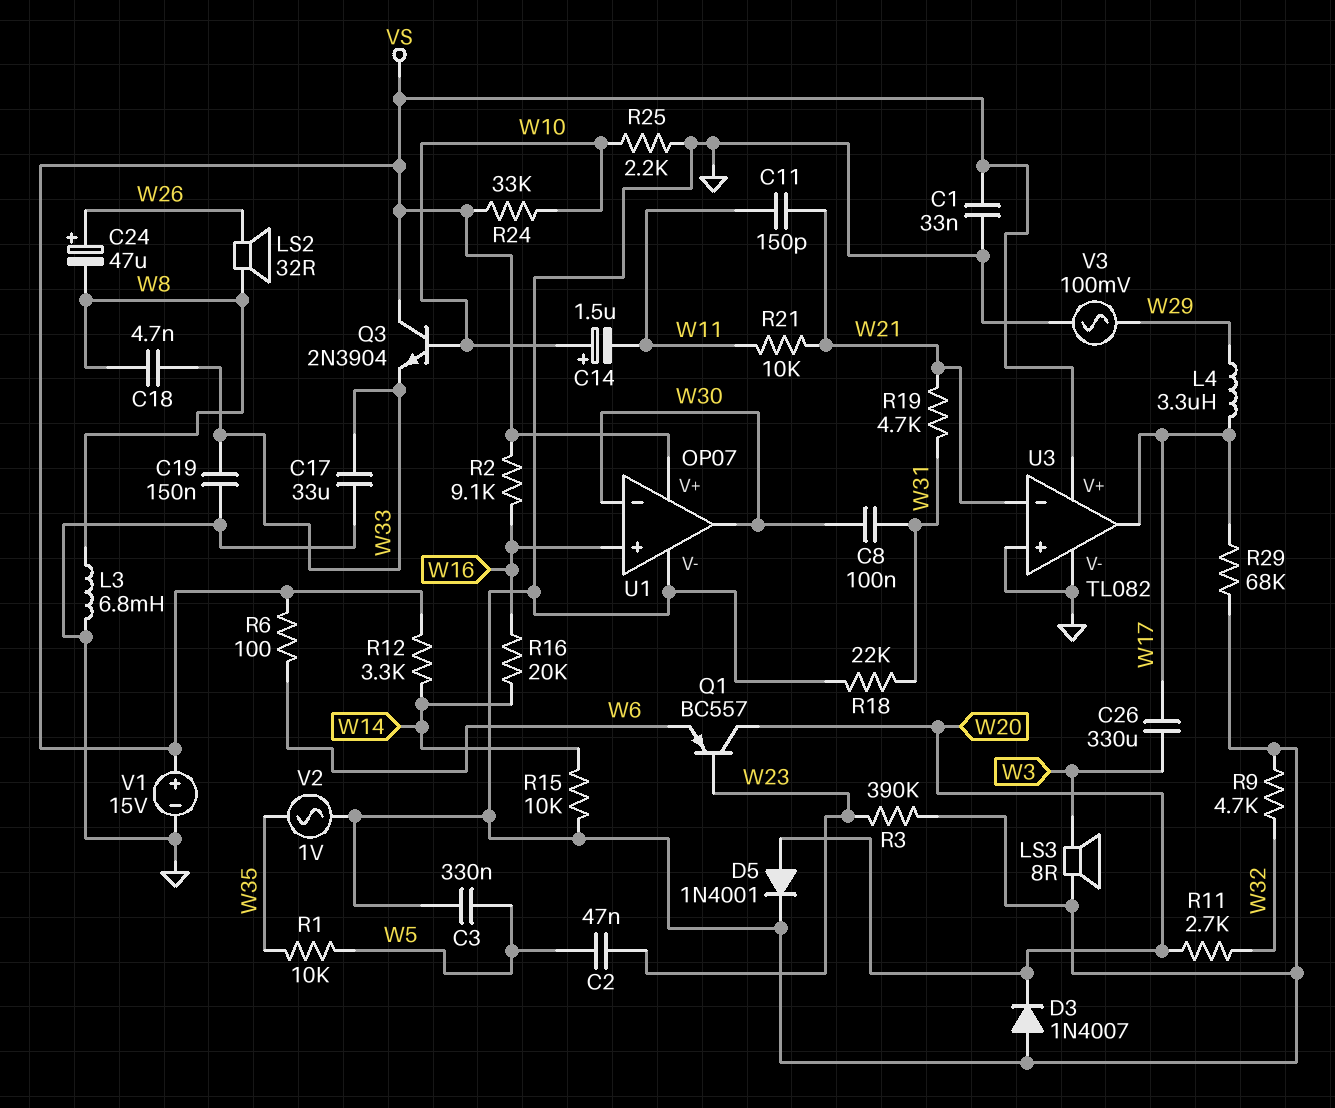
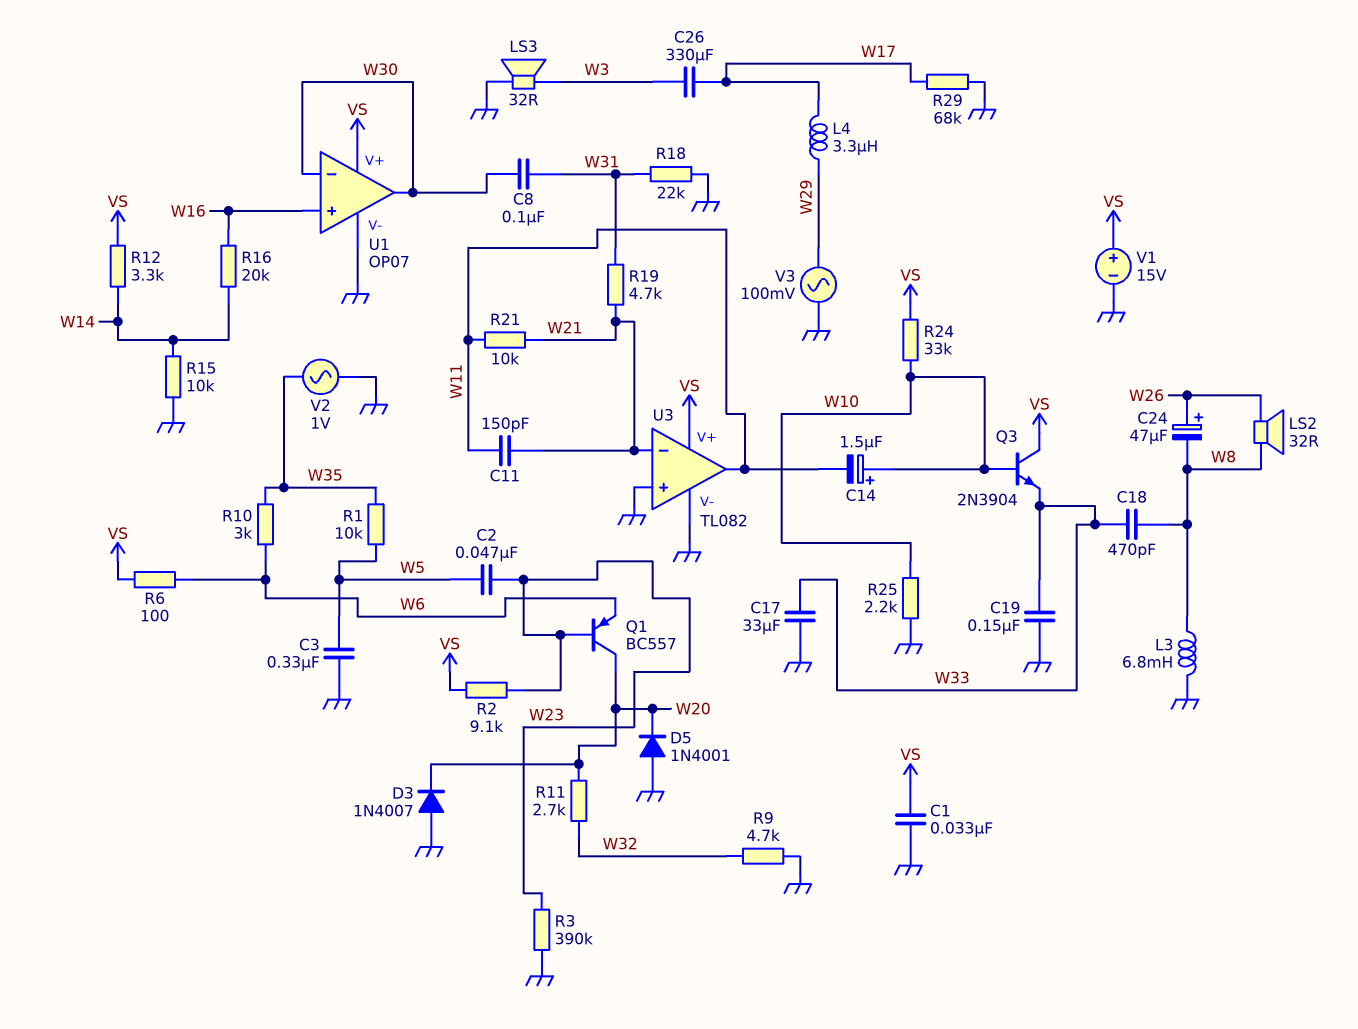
C18: 4.7nF (W8, W33) -> 470pF (W8, W33)
D5: diode 1N4001 (A W20, K GND) -> diode 1N4001 (A GND, K W20)
LS3: speaker 8R (GND, W3) -> speaker 32R (GND, W3)
R2: 9.1k (VS, W16) -> 9.1k (VS, W23)
R10: none -> 3k (W6, W35)
U3 pin out: W17 -> W11

